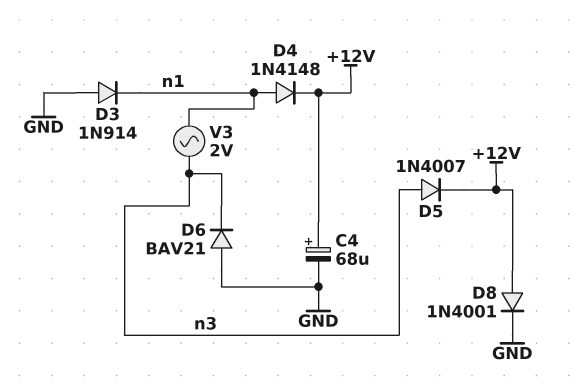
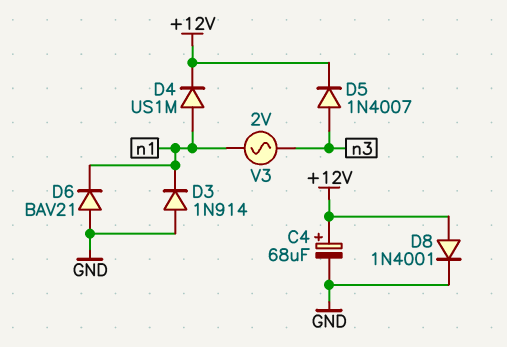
D4: diode 1N4148 (A n1, K +12V) -> diode US1M (A n1, K +12V)
D6: diode BAV21 (A GND, K n3) -> diode BAV21 (A GND, K n1)

